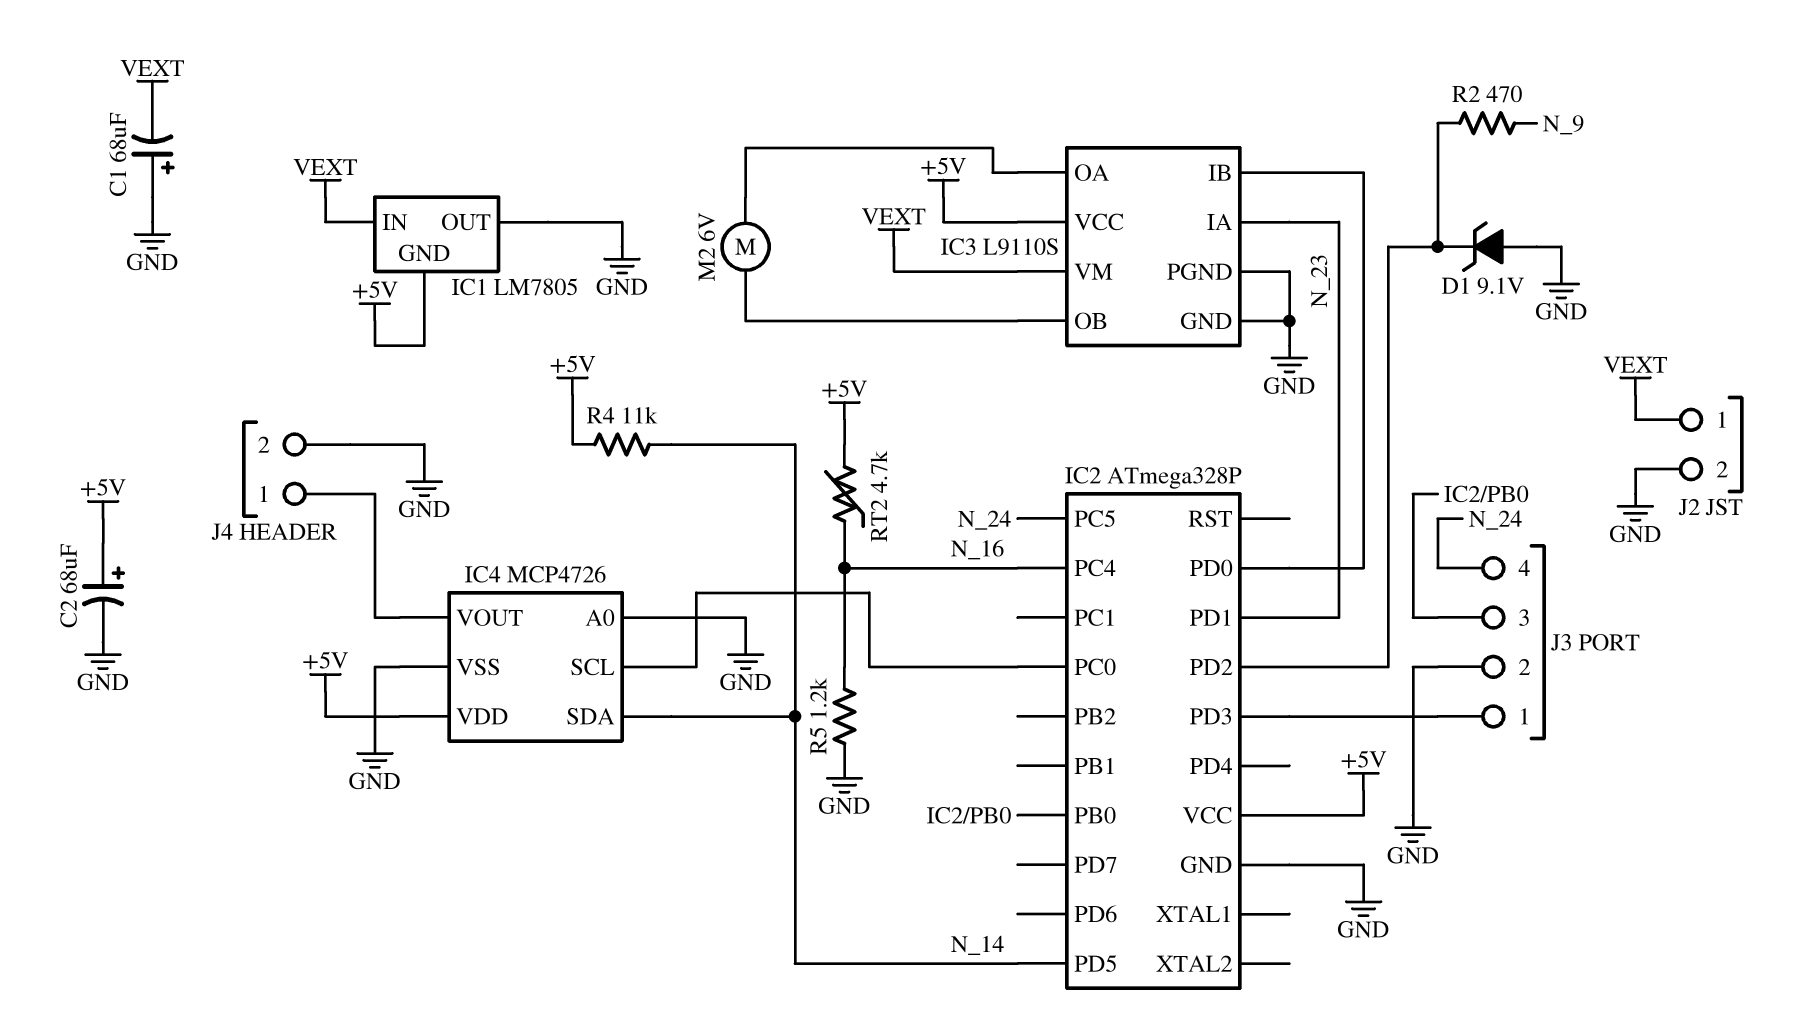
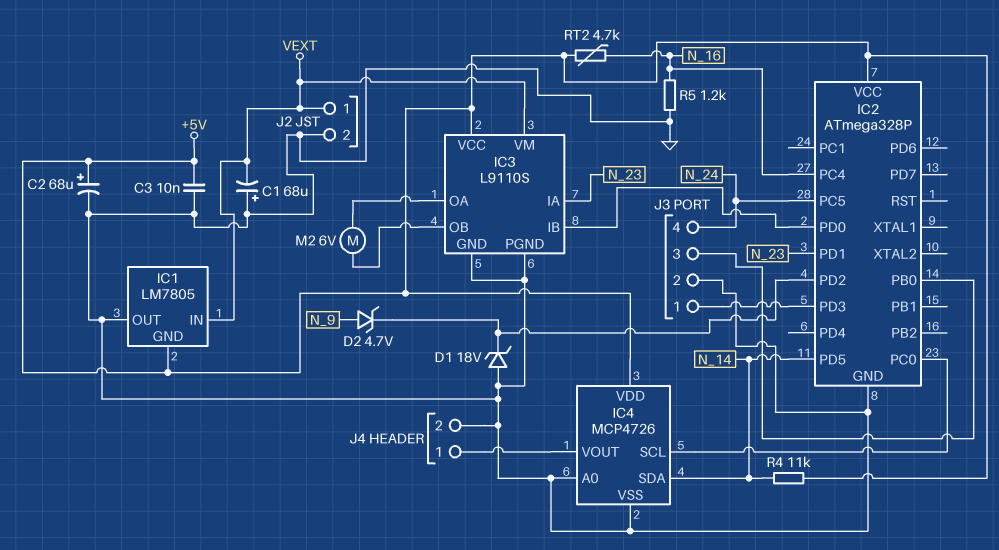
C3: none -> 10nF (+5V, GND)
D1: zener 9.1V (A GND, K IC2/PD2) -> zener 18V (A GND, K IC2/PD2)
D2: none -> zener 4.7V (A N_9, K IC2/PD2)
R2: 470 (IC2/PD2, N_9) -> none

